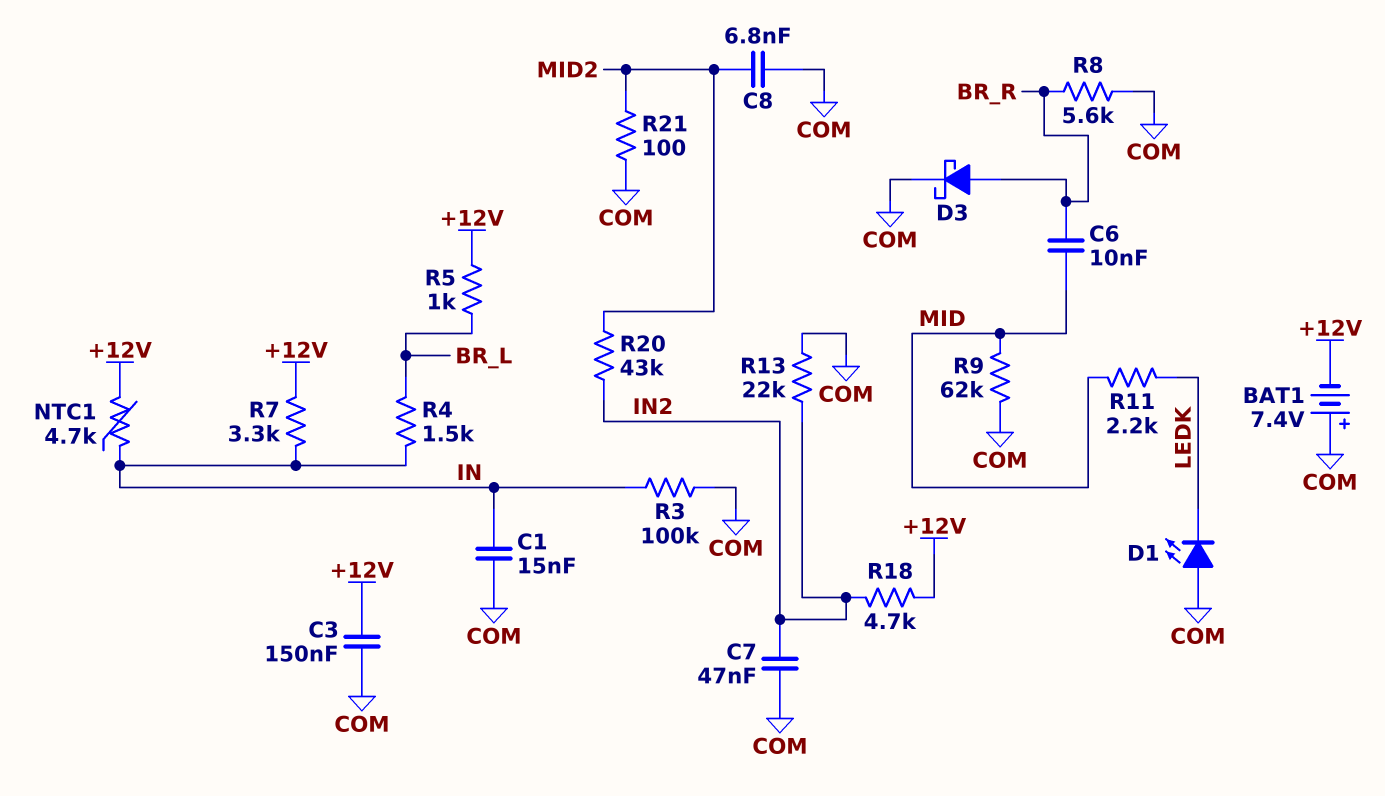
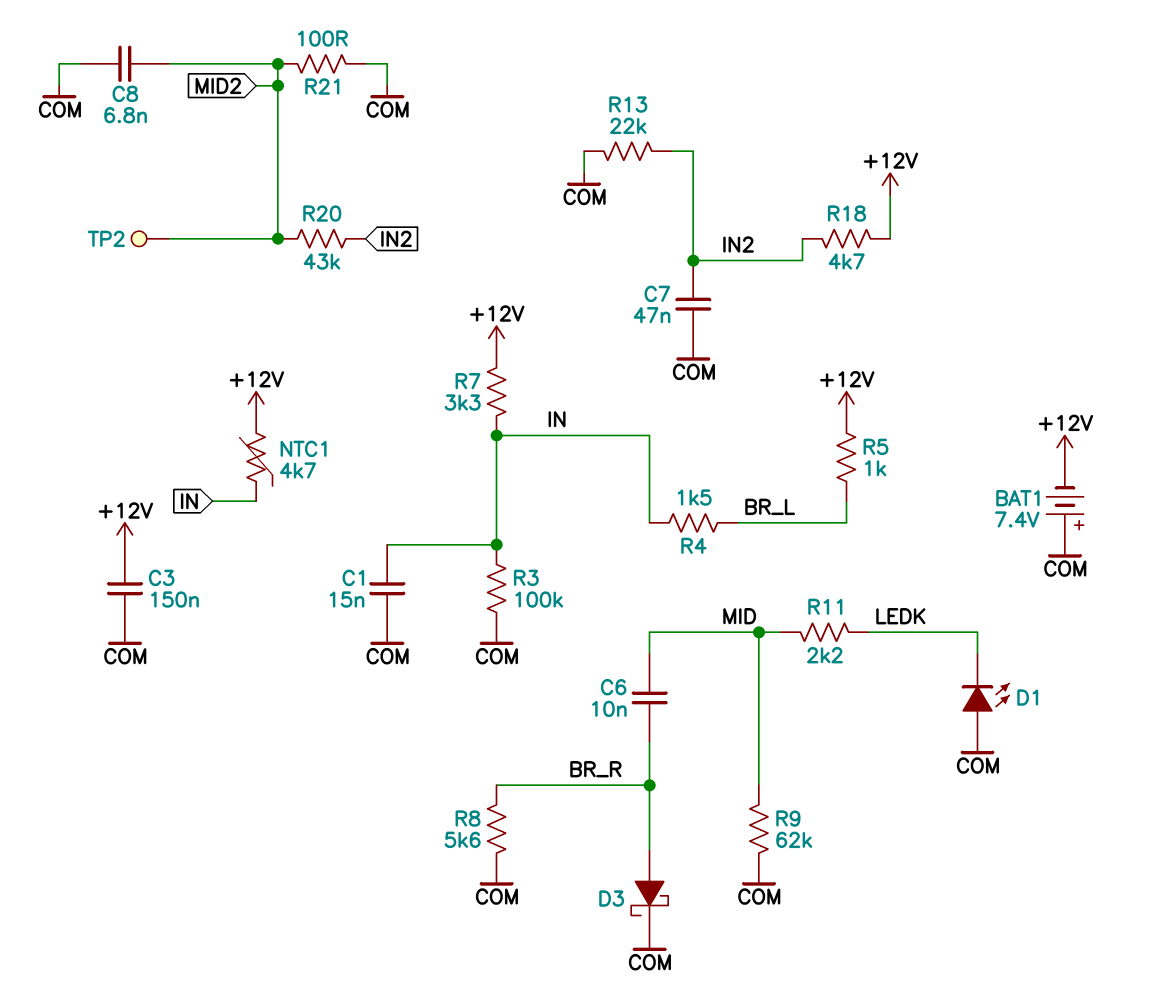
TP2: none -> test point (MID2)

